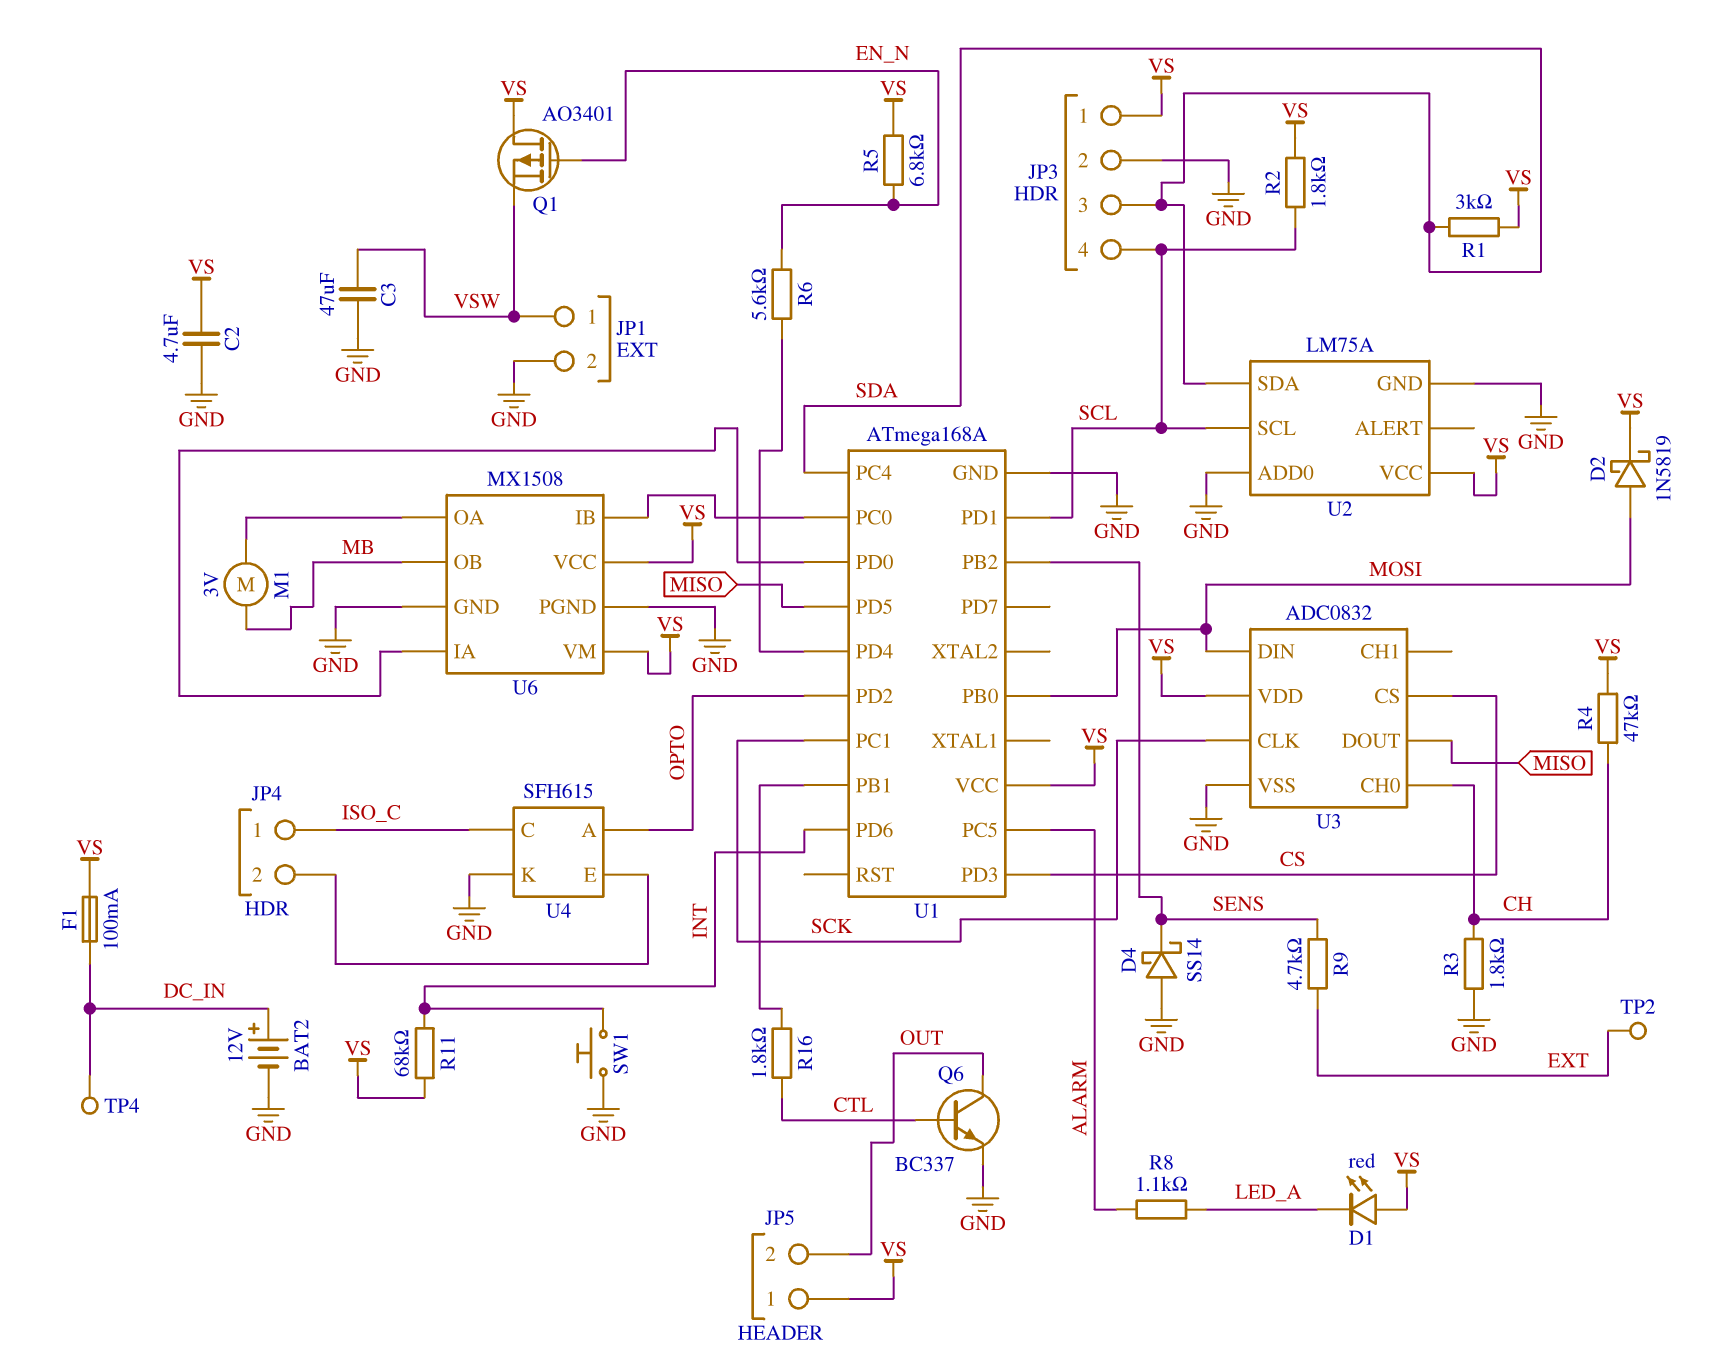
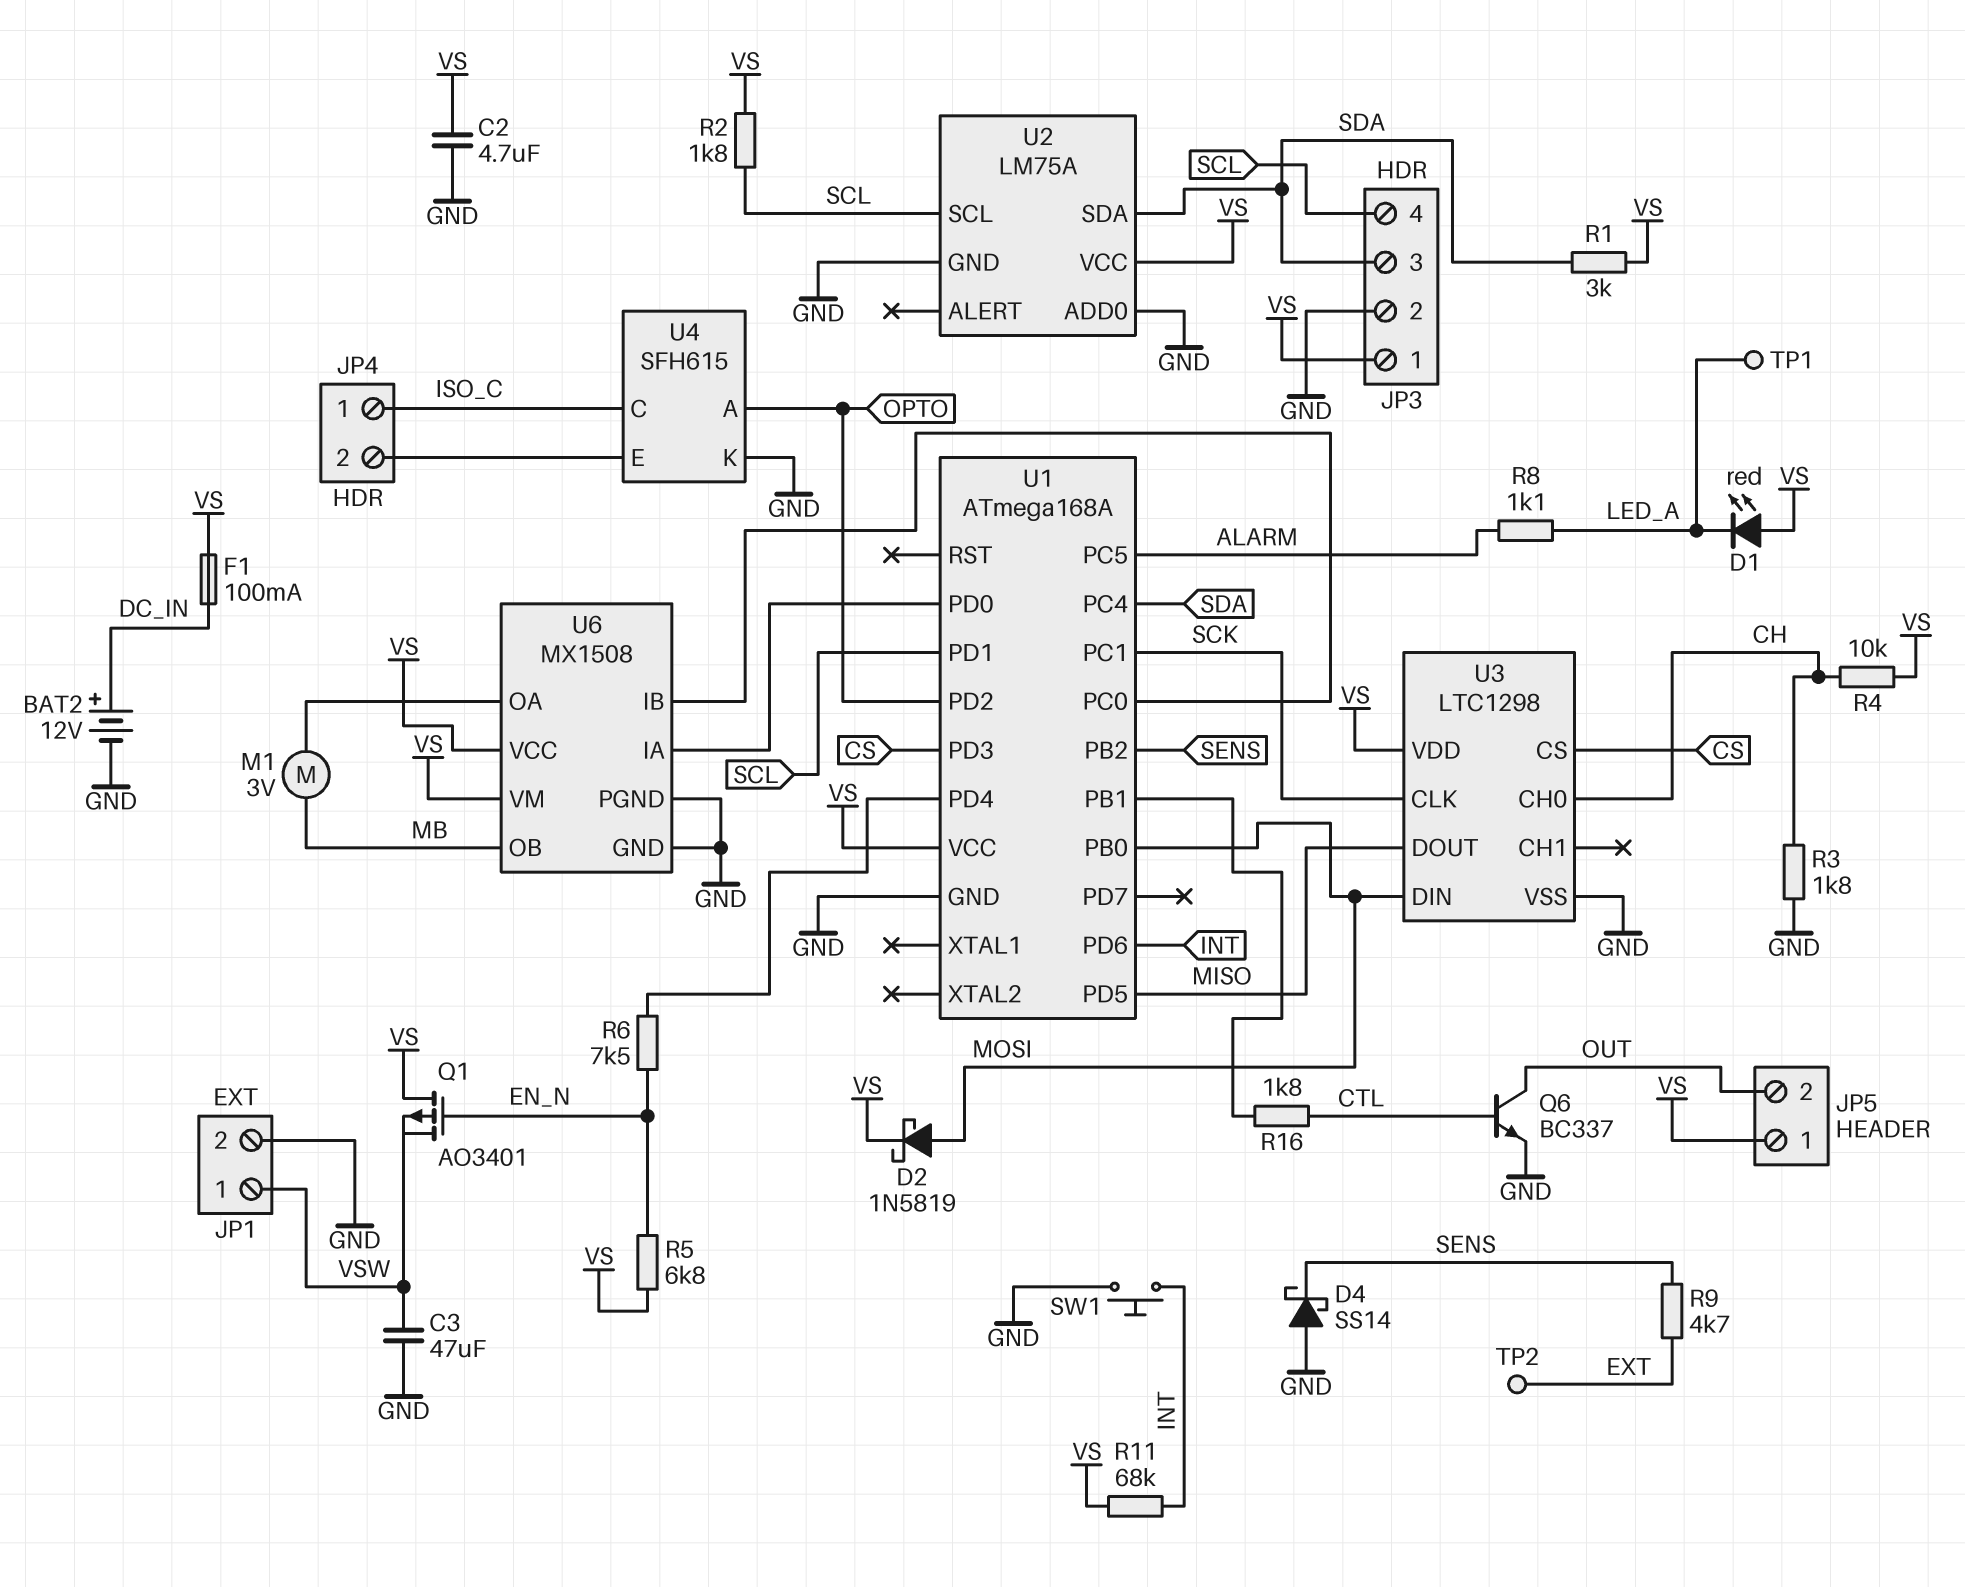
R4: 47k (CH, VS) -> 10k (CH, VS)
R6: 5.6k (EN_N, U1/PD4) -> 7.5k (EN_N, U1/PD4)
TP1: none -> test point (LED_A)
TP4: test point (DC_IN) -> none
U3: ADC0832 -> LTC1298

